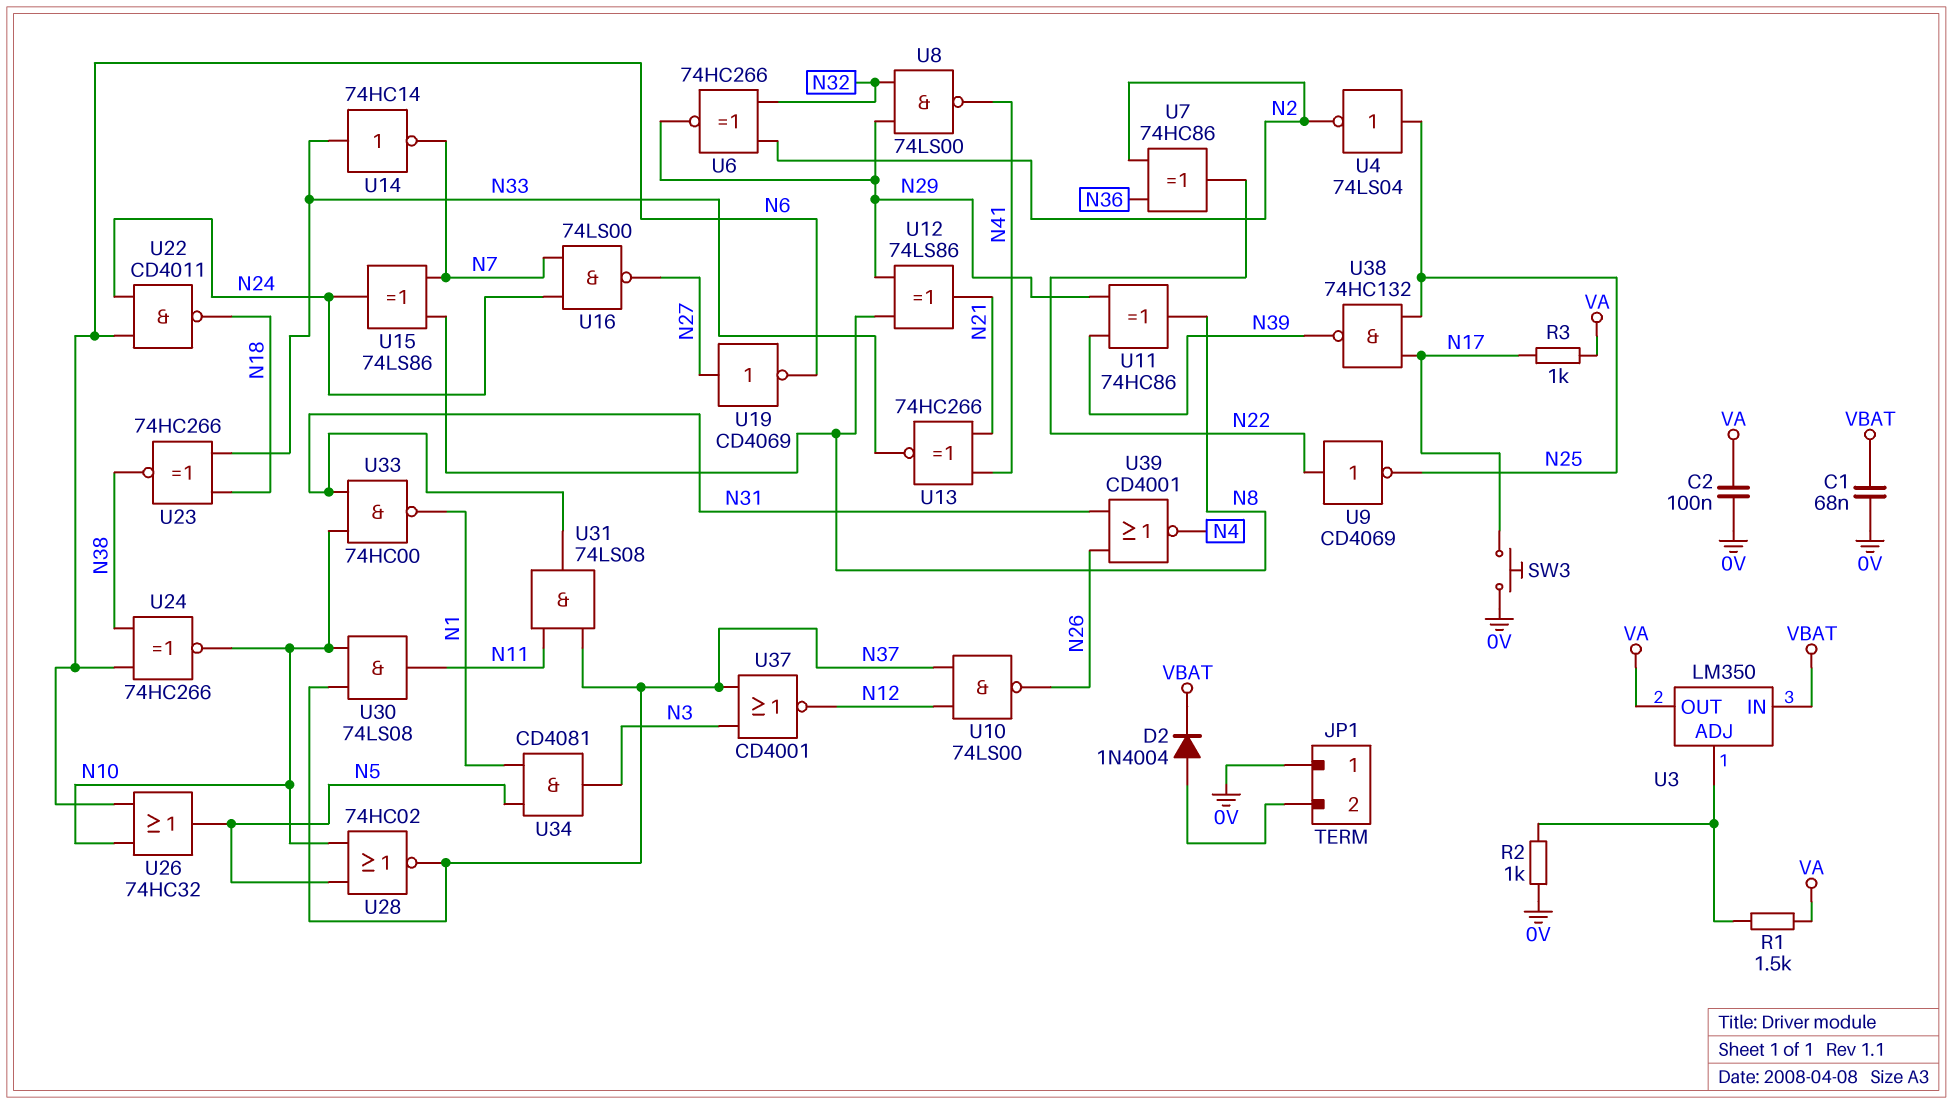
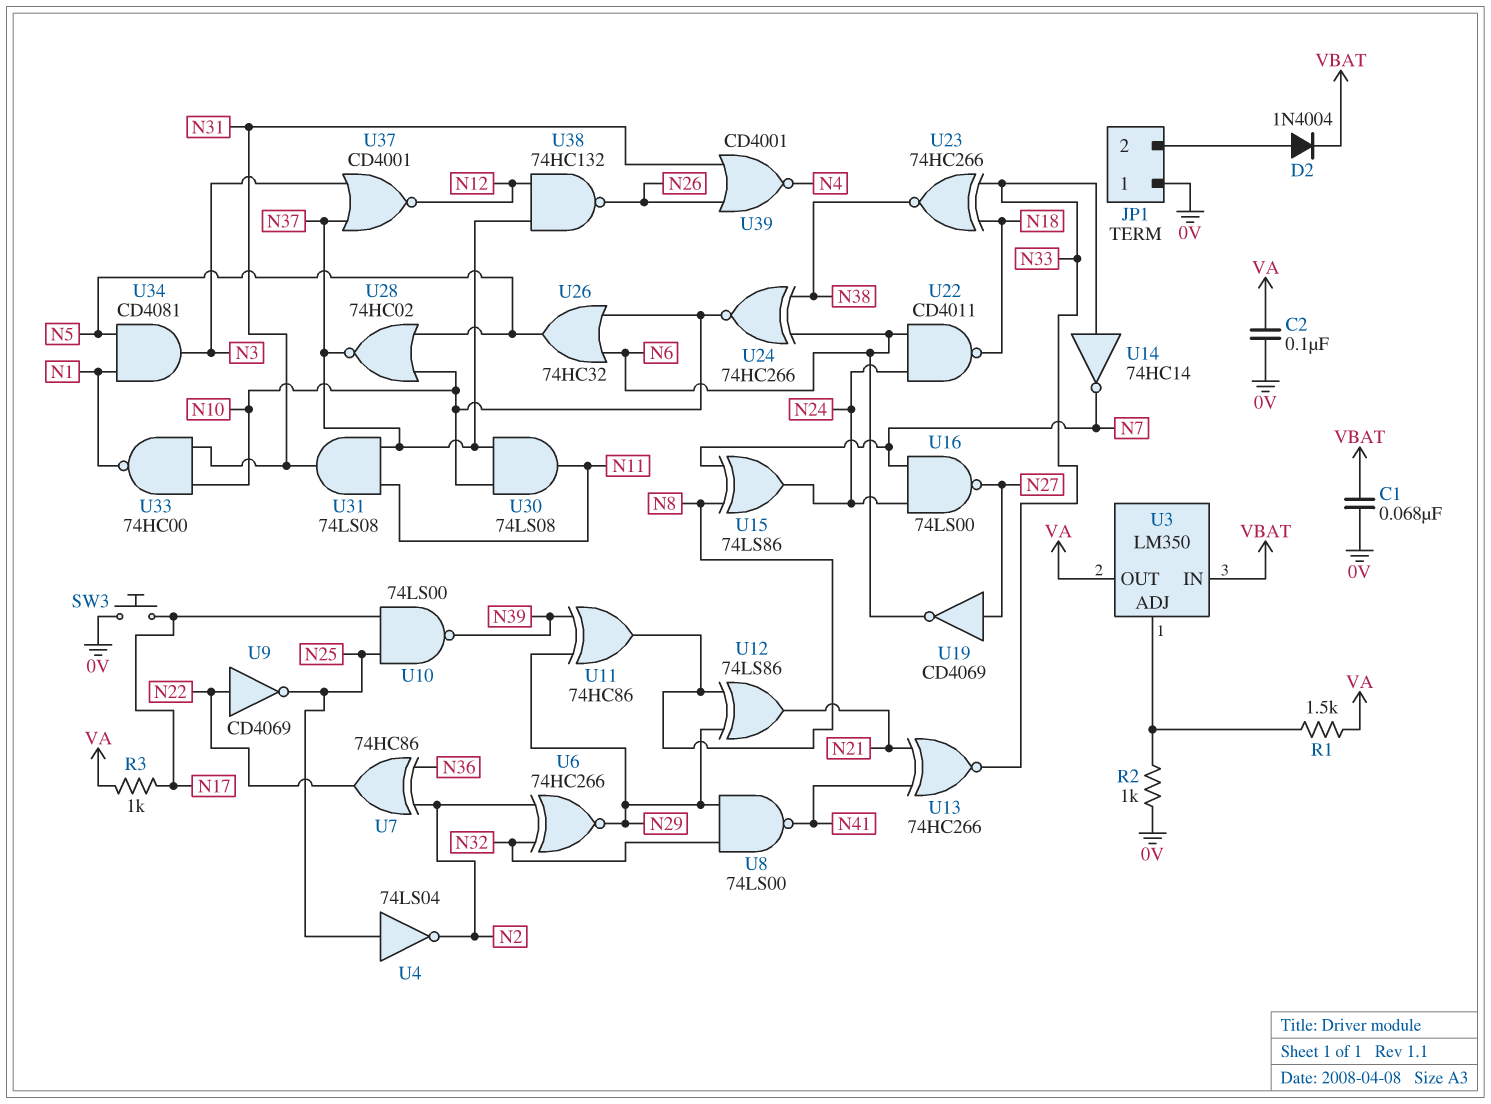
U10: NAND 74LS00 (in N12, in N37, out N26) -> NAND 74LS00 (in N17, in N25, out N39)
U38: NAND 74HC132 (in N17, in N25, out N39) -> NAND 74HC132 (in N12, in N37, out N26)

